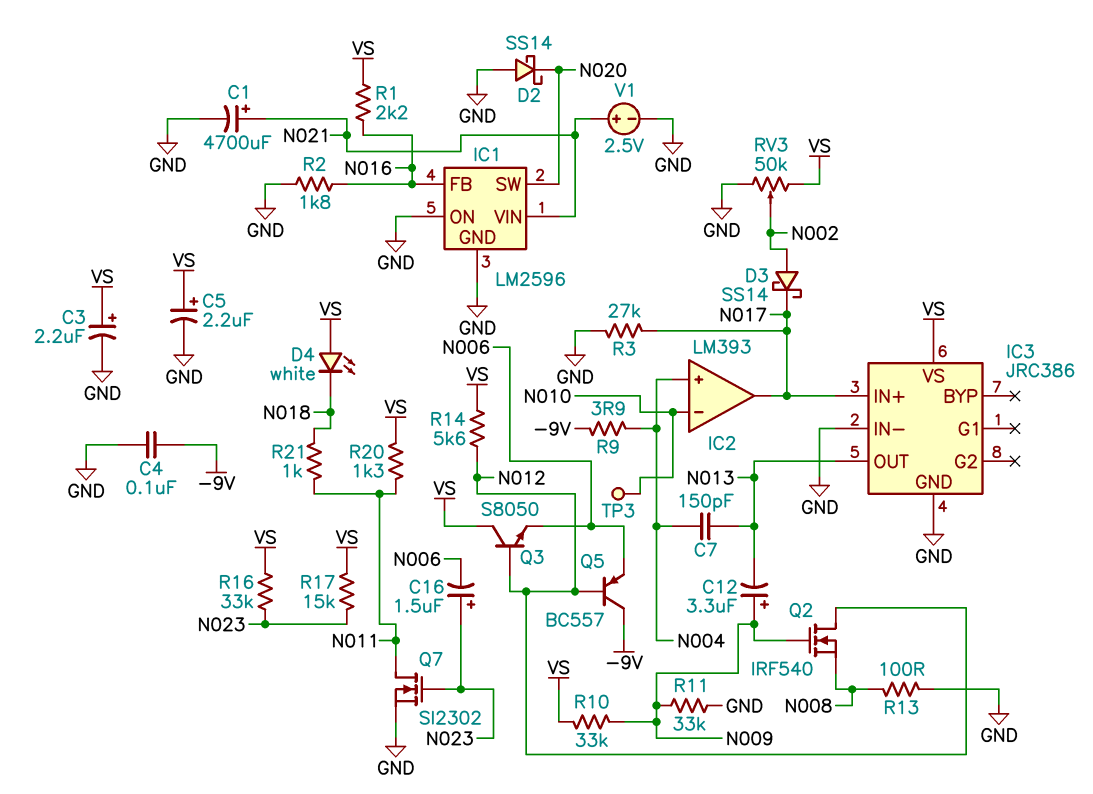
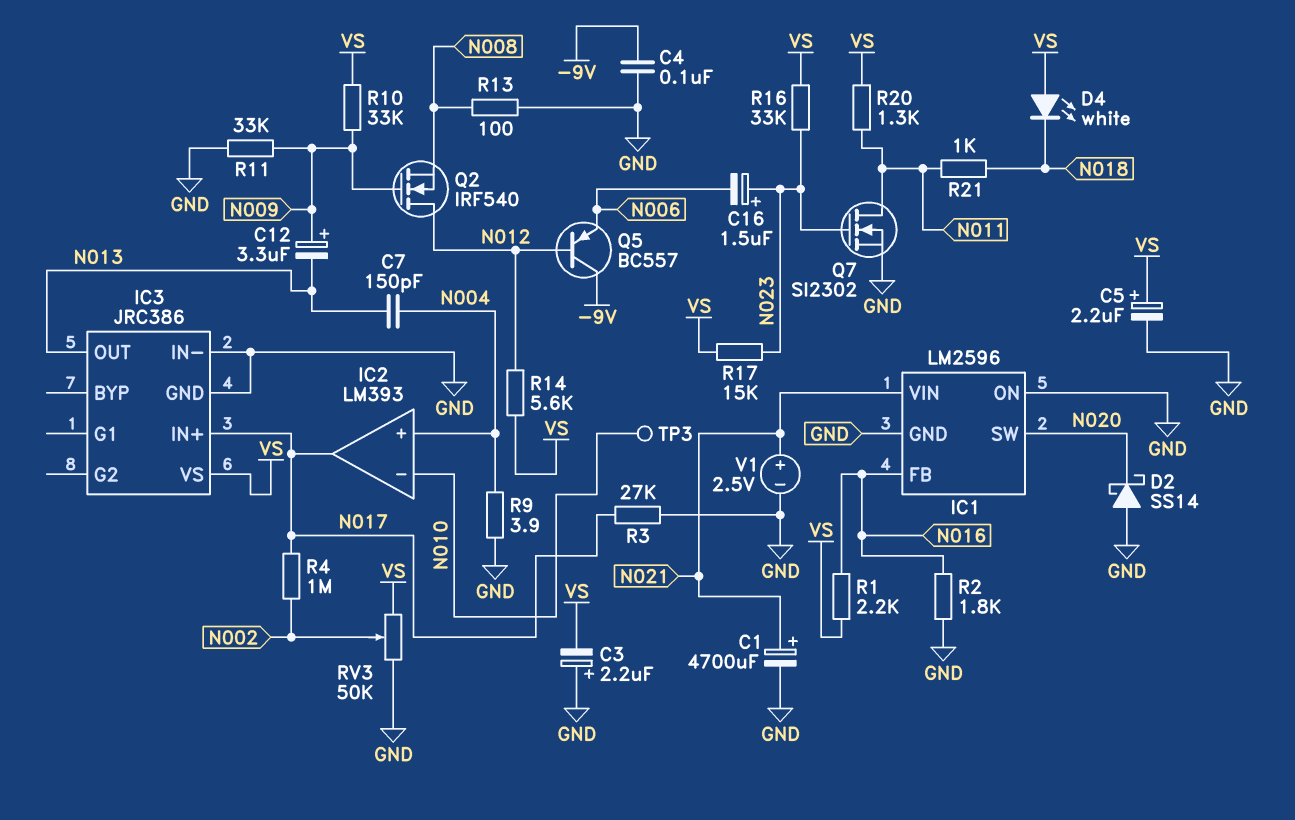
C3: 2.2uF (plus VS, minus GND) -> 2.2uF (plus GND, minus VS)
D3: schottky SS14 (A N002, K N017) -> none
Q3: NPN S8050 (B N012, C VS, E N006) -> none
R4: none -> 1M (N002, N017)
R9: 3.9 (-9V, N004) -> 3.9 (GND, N004)

